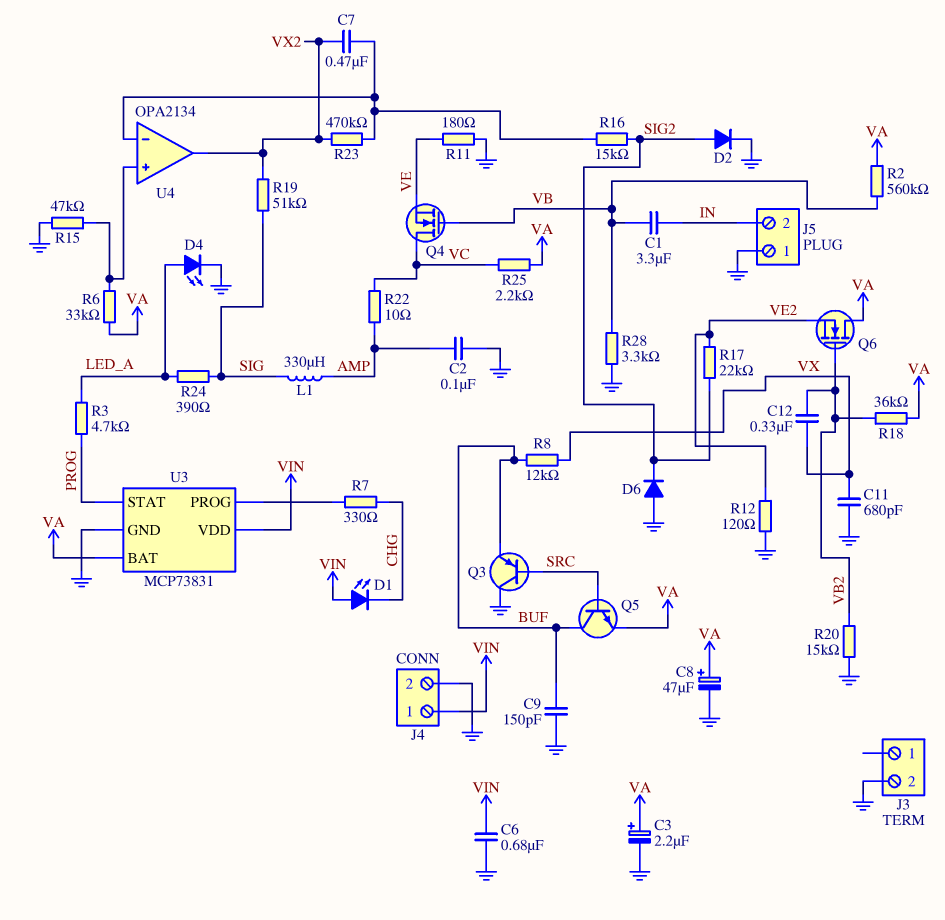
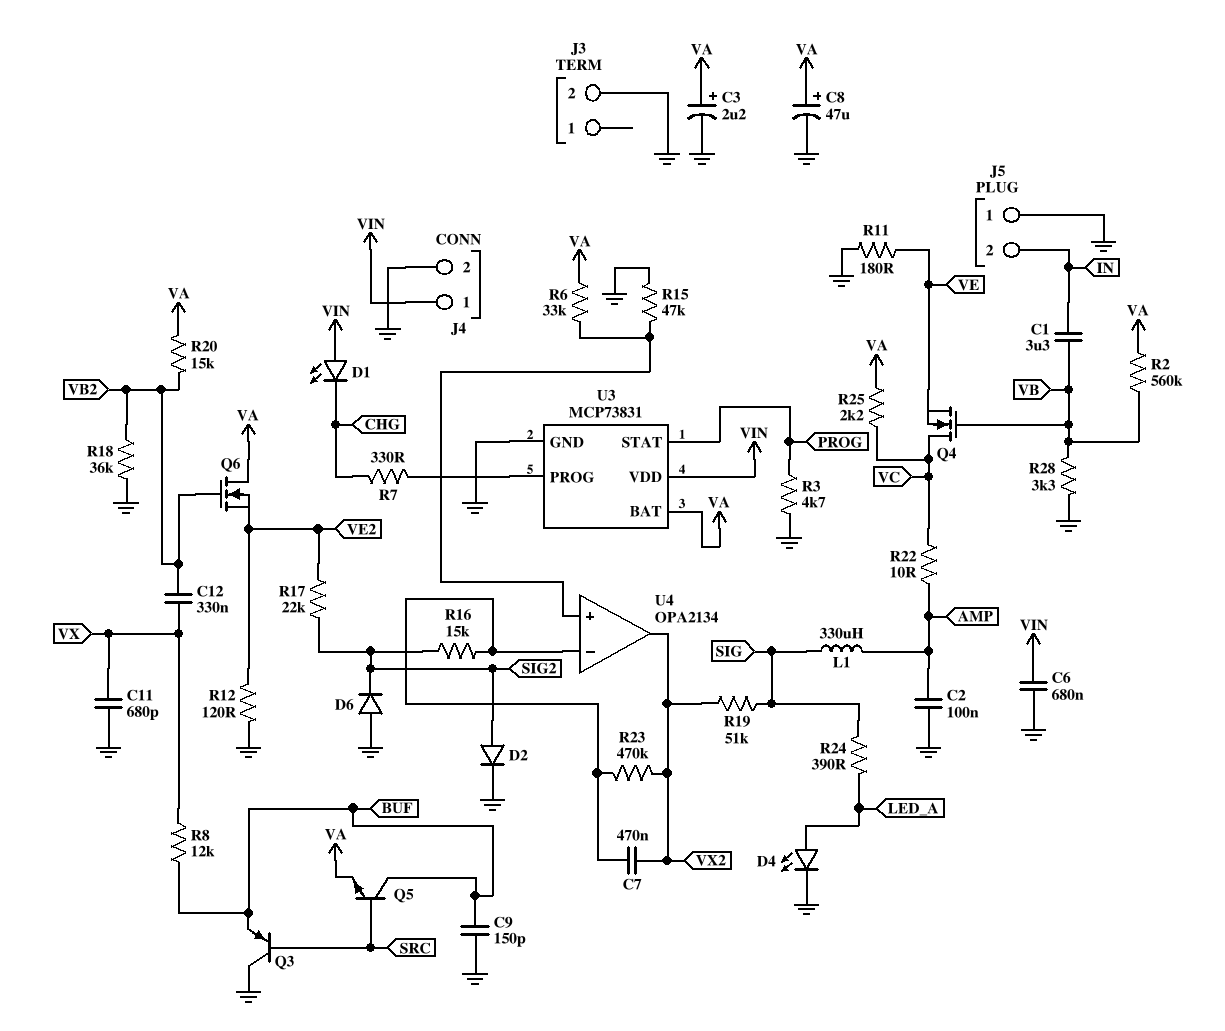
R3: 4.7k (LED_A, PROG) -> 4.7k (GND, PROG)
R18: 36k (VA, VB2) -> 36k (GND, VB2)
R20: 15k (GND, VB2) -> 15k (VA, VB2)

